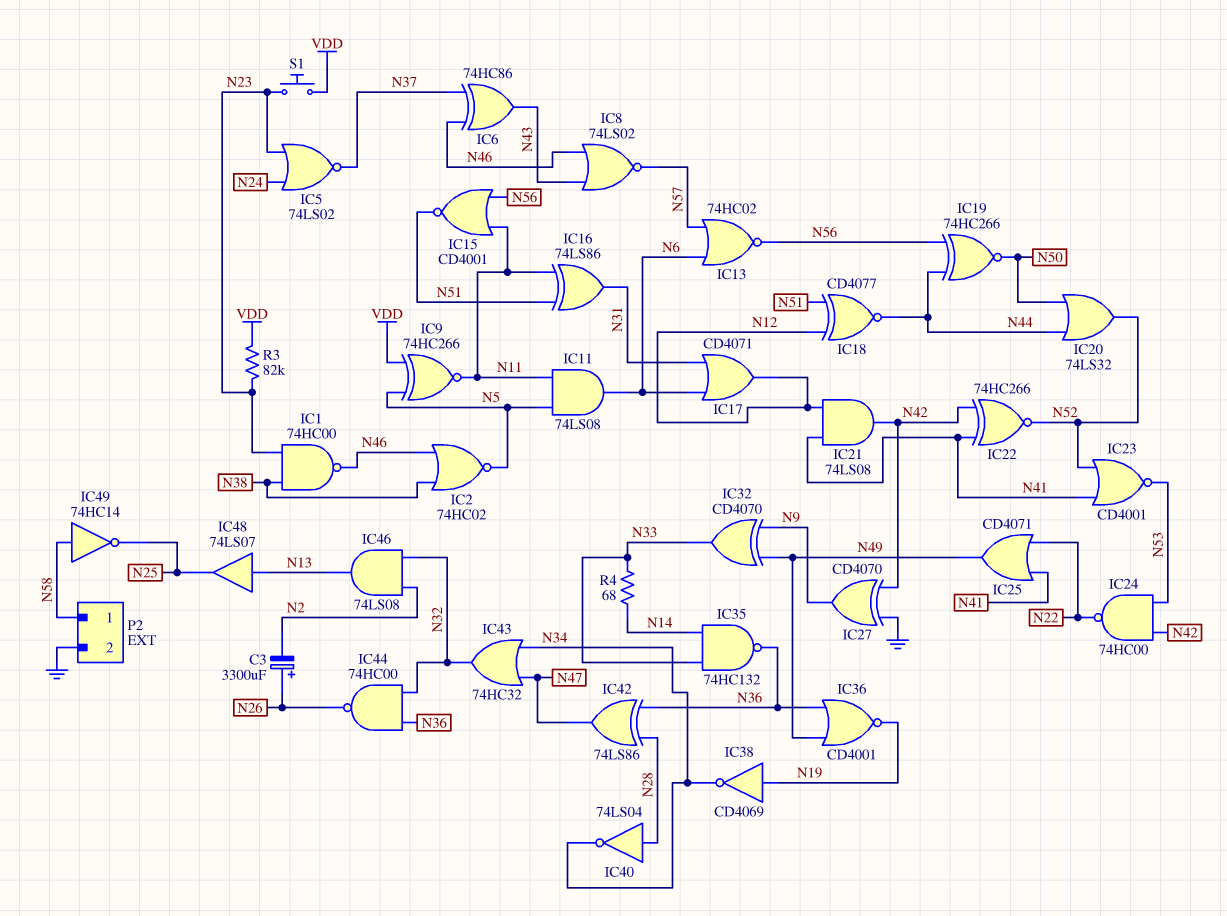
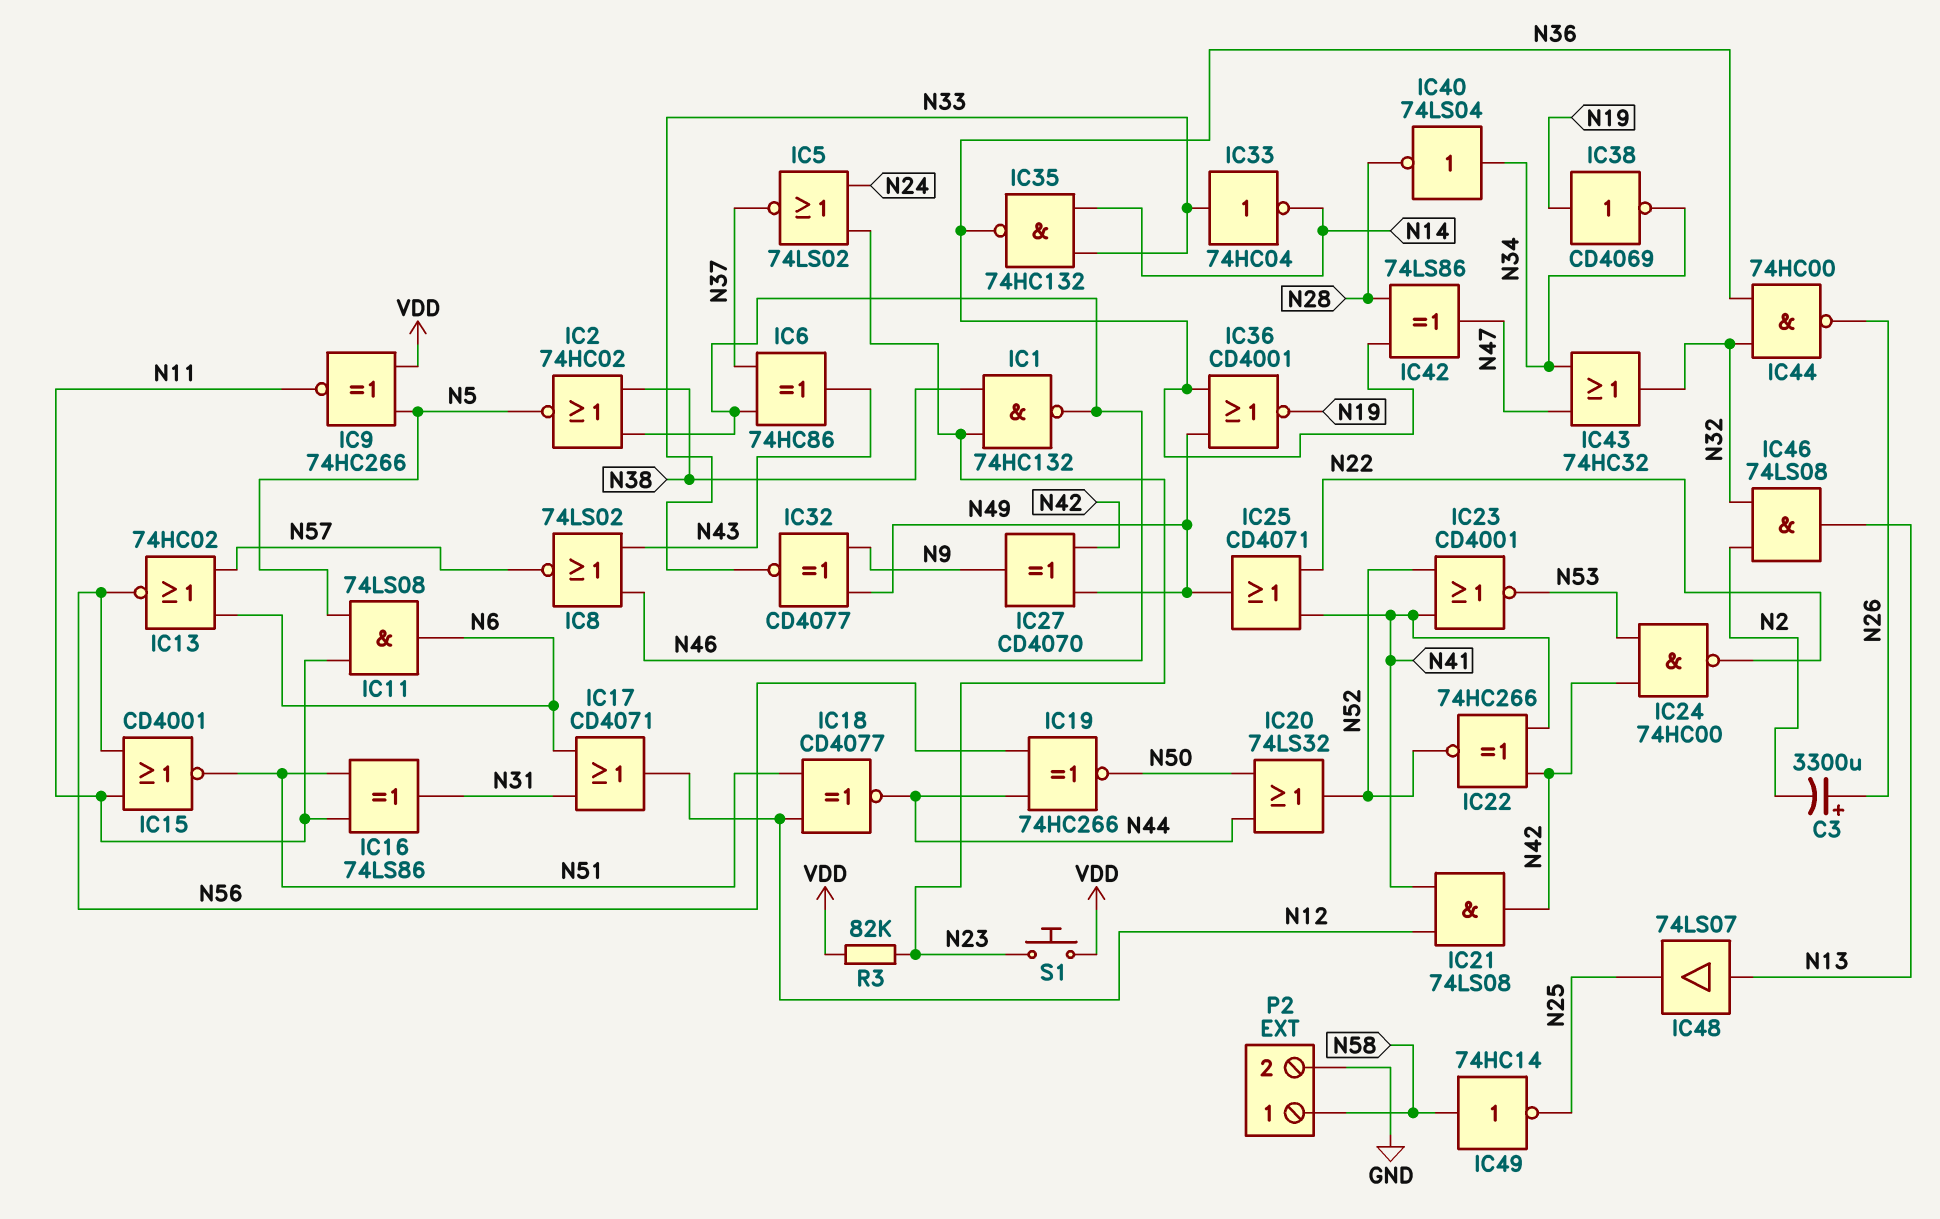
IC1: NAND 74HC00 (in N23, in N38, out N46) -> NAND 74HC132 (in N23, in N38, out N46)
IC27: XOR CD4070 (in GND, in N42, out N9) -> XOR CD4070 (in N42, in N49, out N9)
IC32: XOR CD4070 (in N9, in N49, out N33) -> XNOR CD4077 (in N9, in N49, out N33)
IC33: none -> NOT 74HC04 (in N33, out N14)
IC40: NOT 74LS04 (in N28, out N34) -> NOT 74LS04 (in N34, out N28)
R4: 68 (N14, N33) -> none

